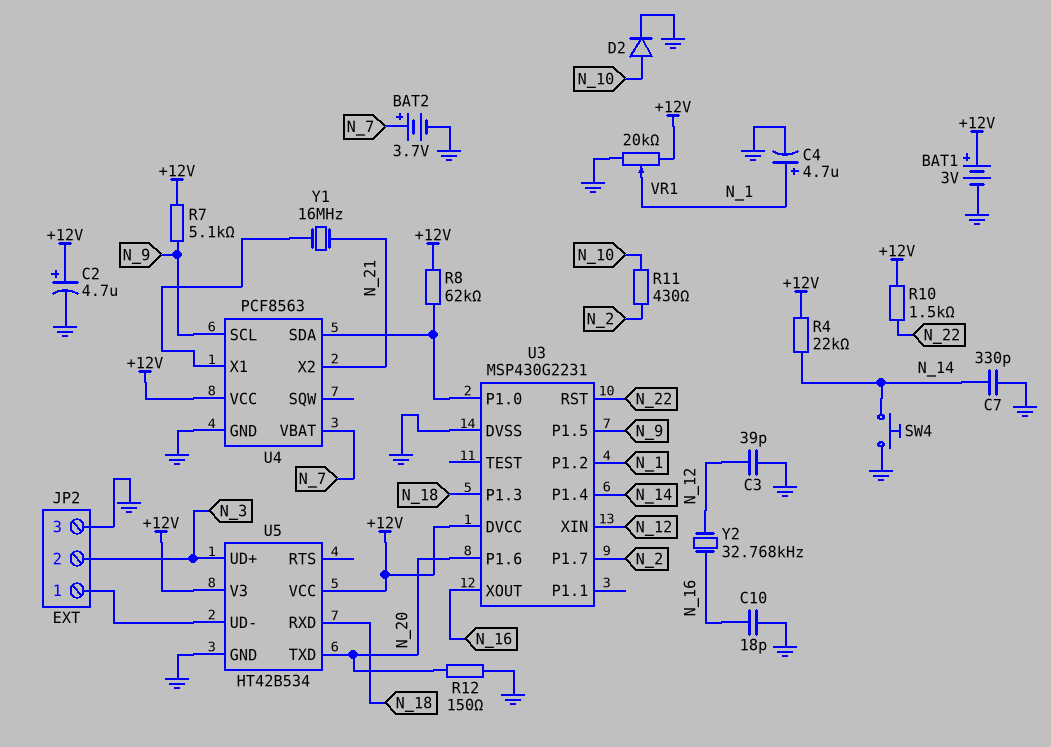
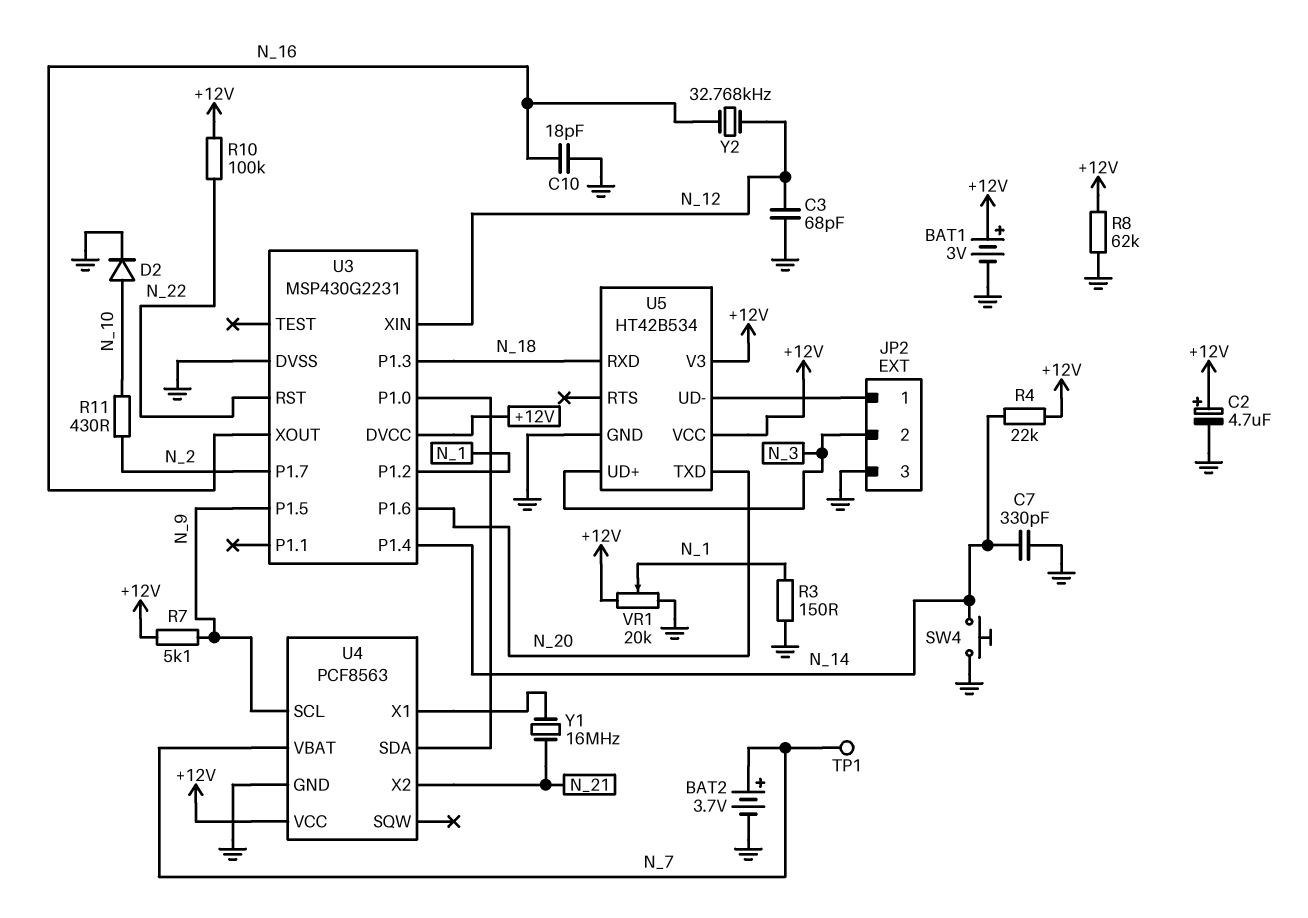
C3: 39pF (GND, N_12) -> 68pF (GND, N_12)
C4: 4.7uF (plus N_1, minus GND) -> none
R3: none -> 150 (GND, N_1)
R8: 62k (+12V, U3/P1.0) -> 62k (+12V, GND)
R10: 1.5k (+12V, N_22) -> 100k (+12V, N_22)
R12: 150 (GND, N_20) -> none
TP1: none -> test point (N_7)

